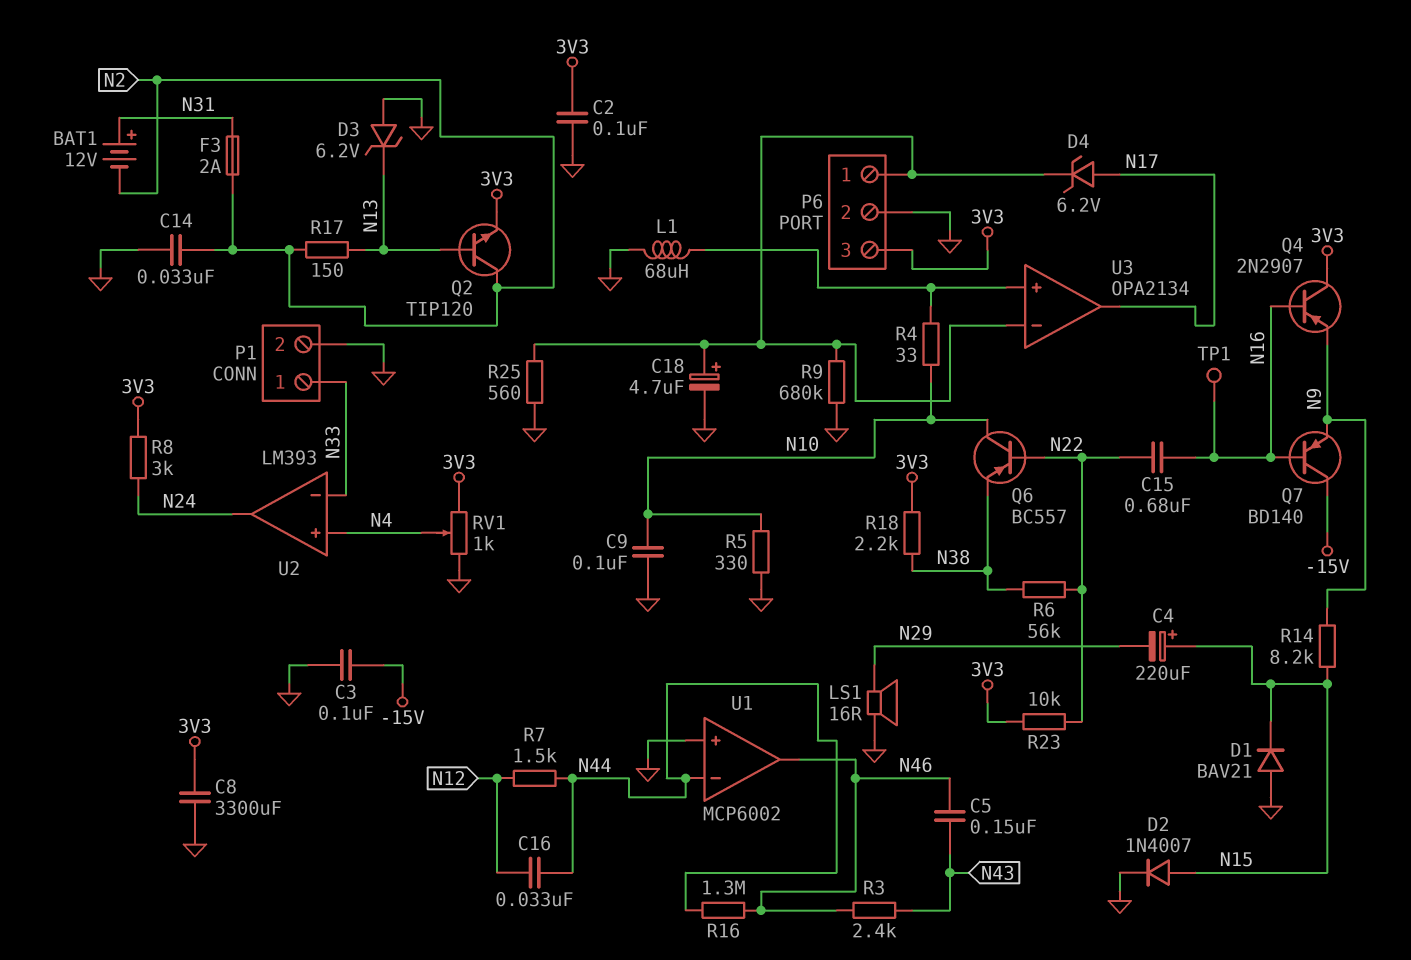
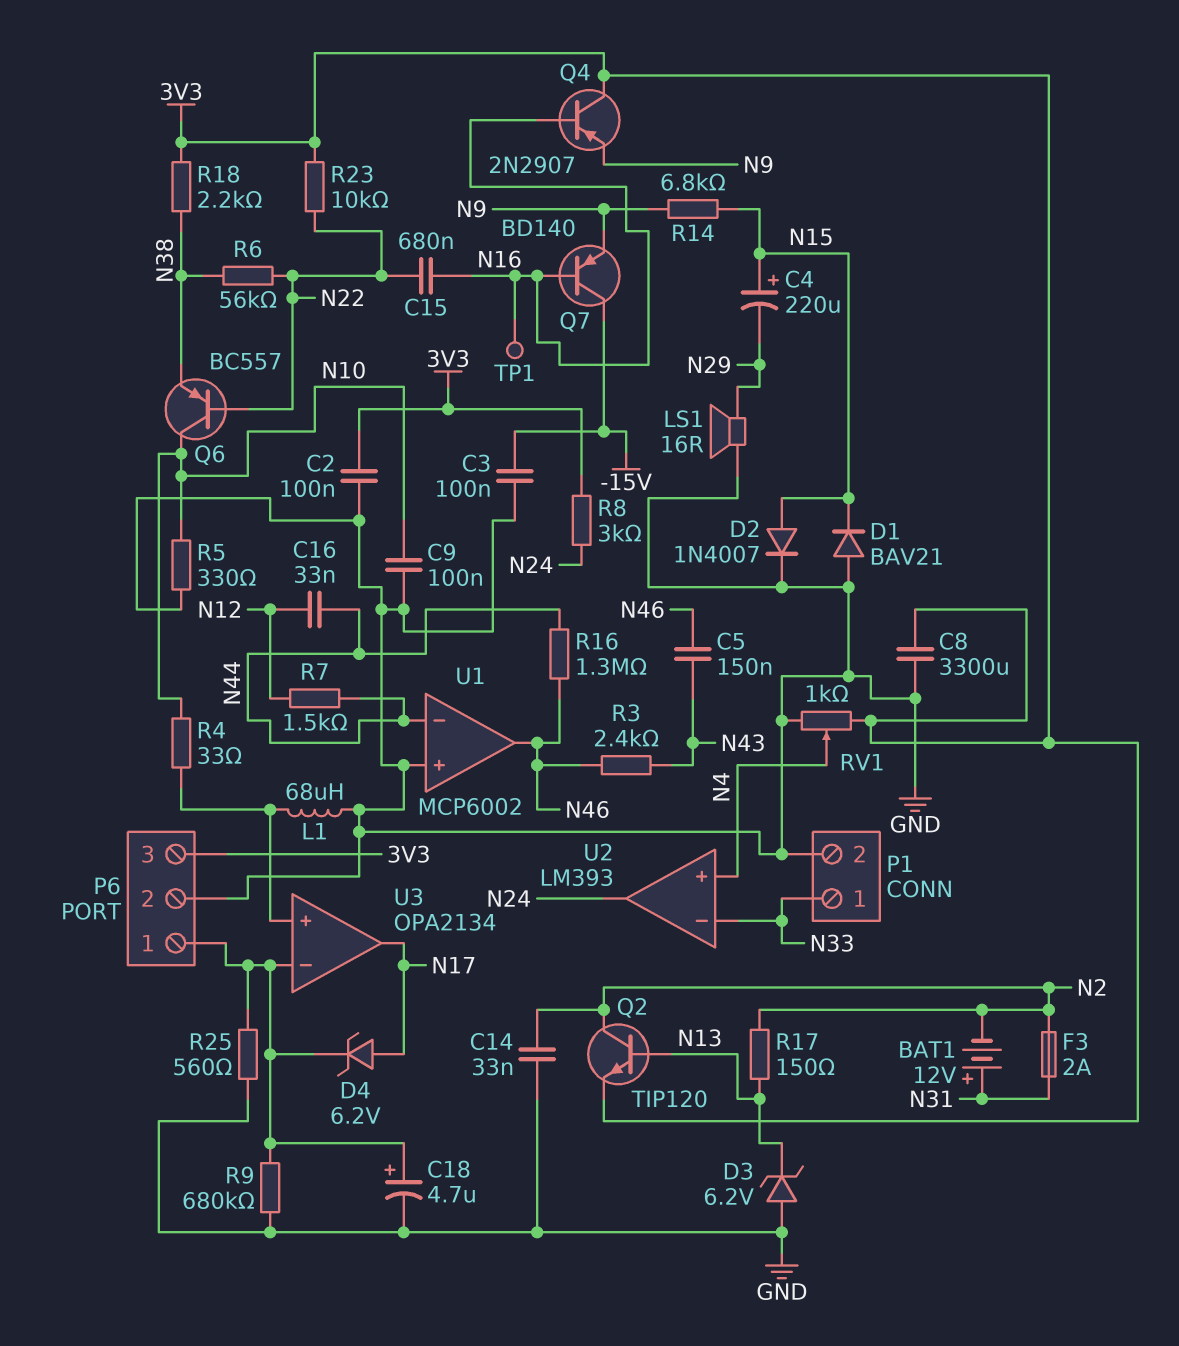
R14: 8.2k (N9, N15) -> 6.8k (N9, N15)

